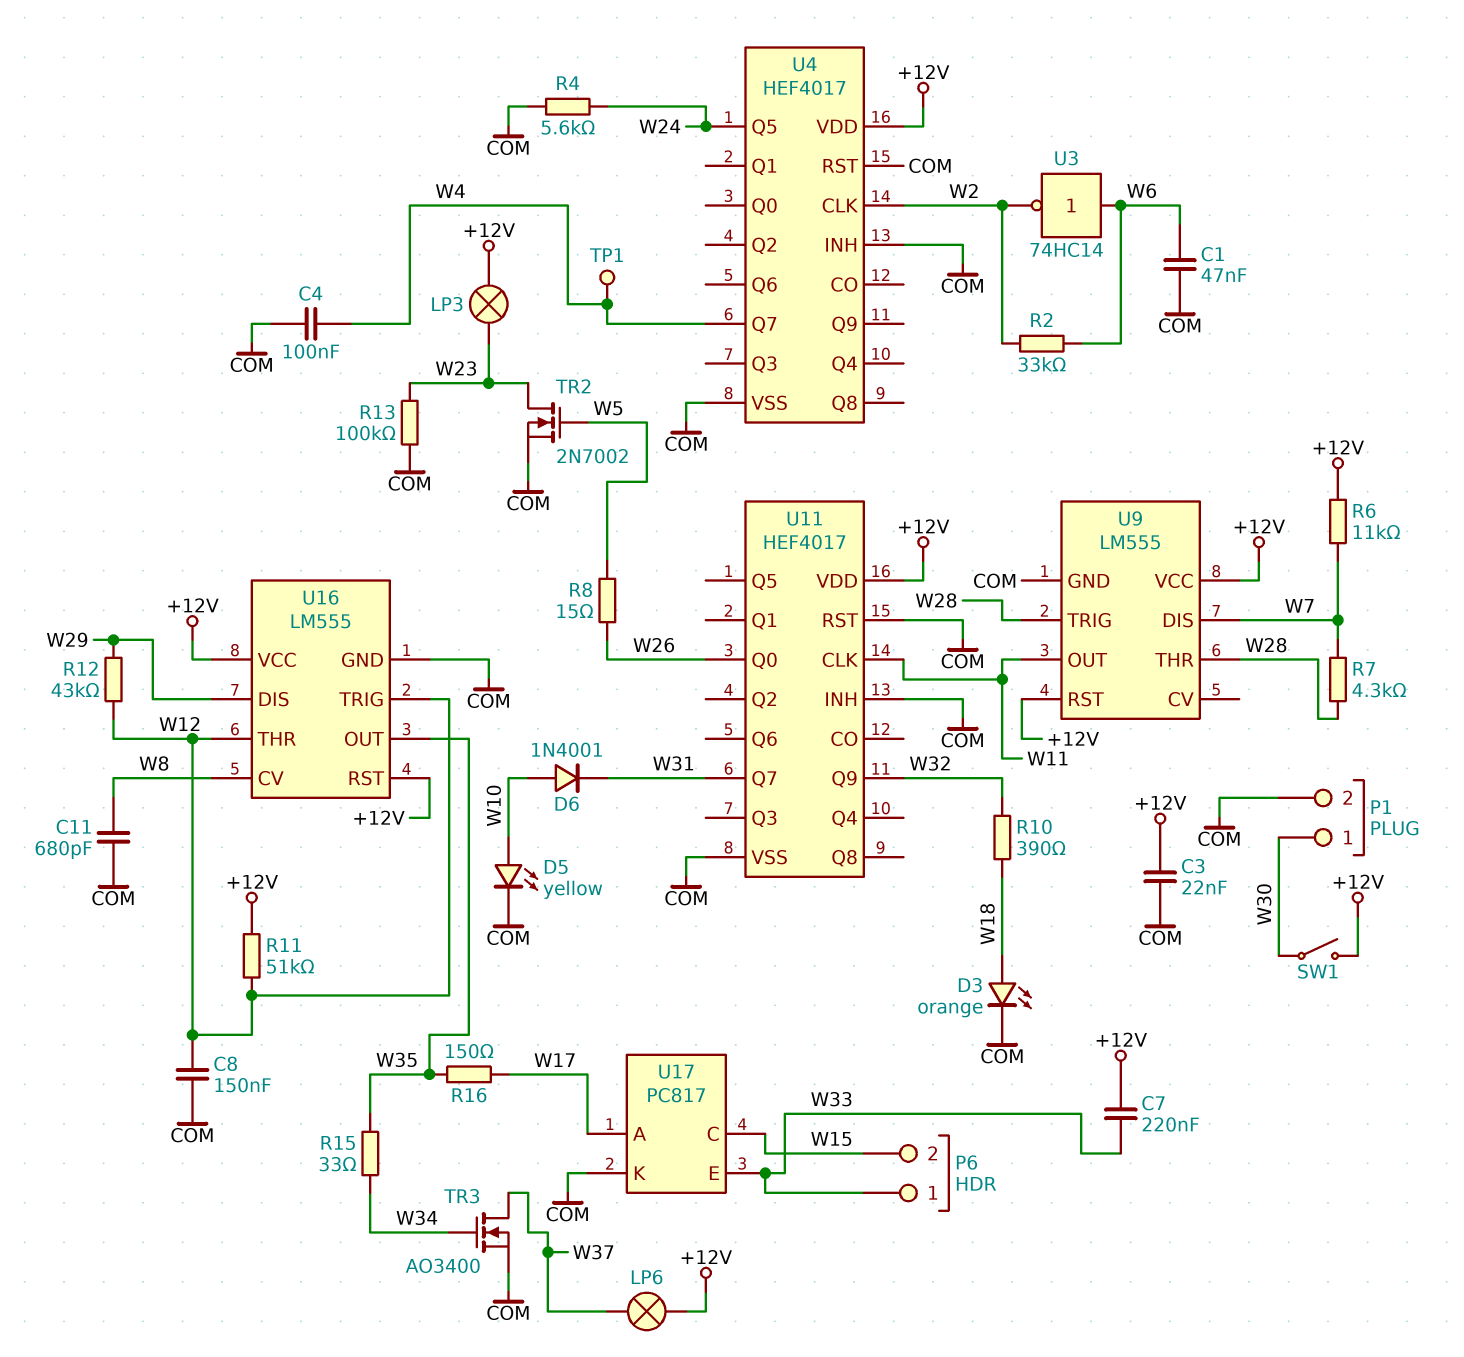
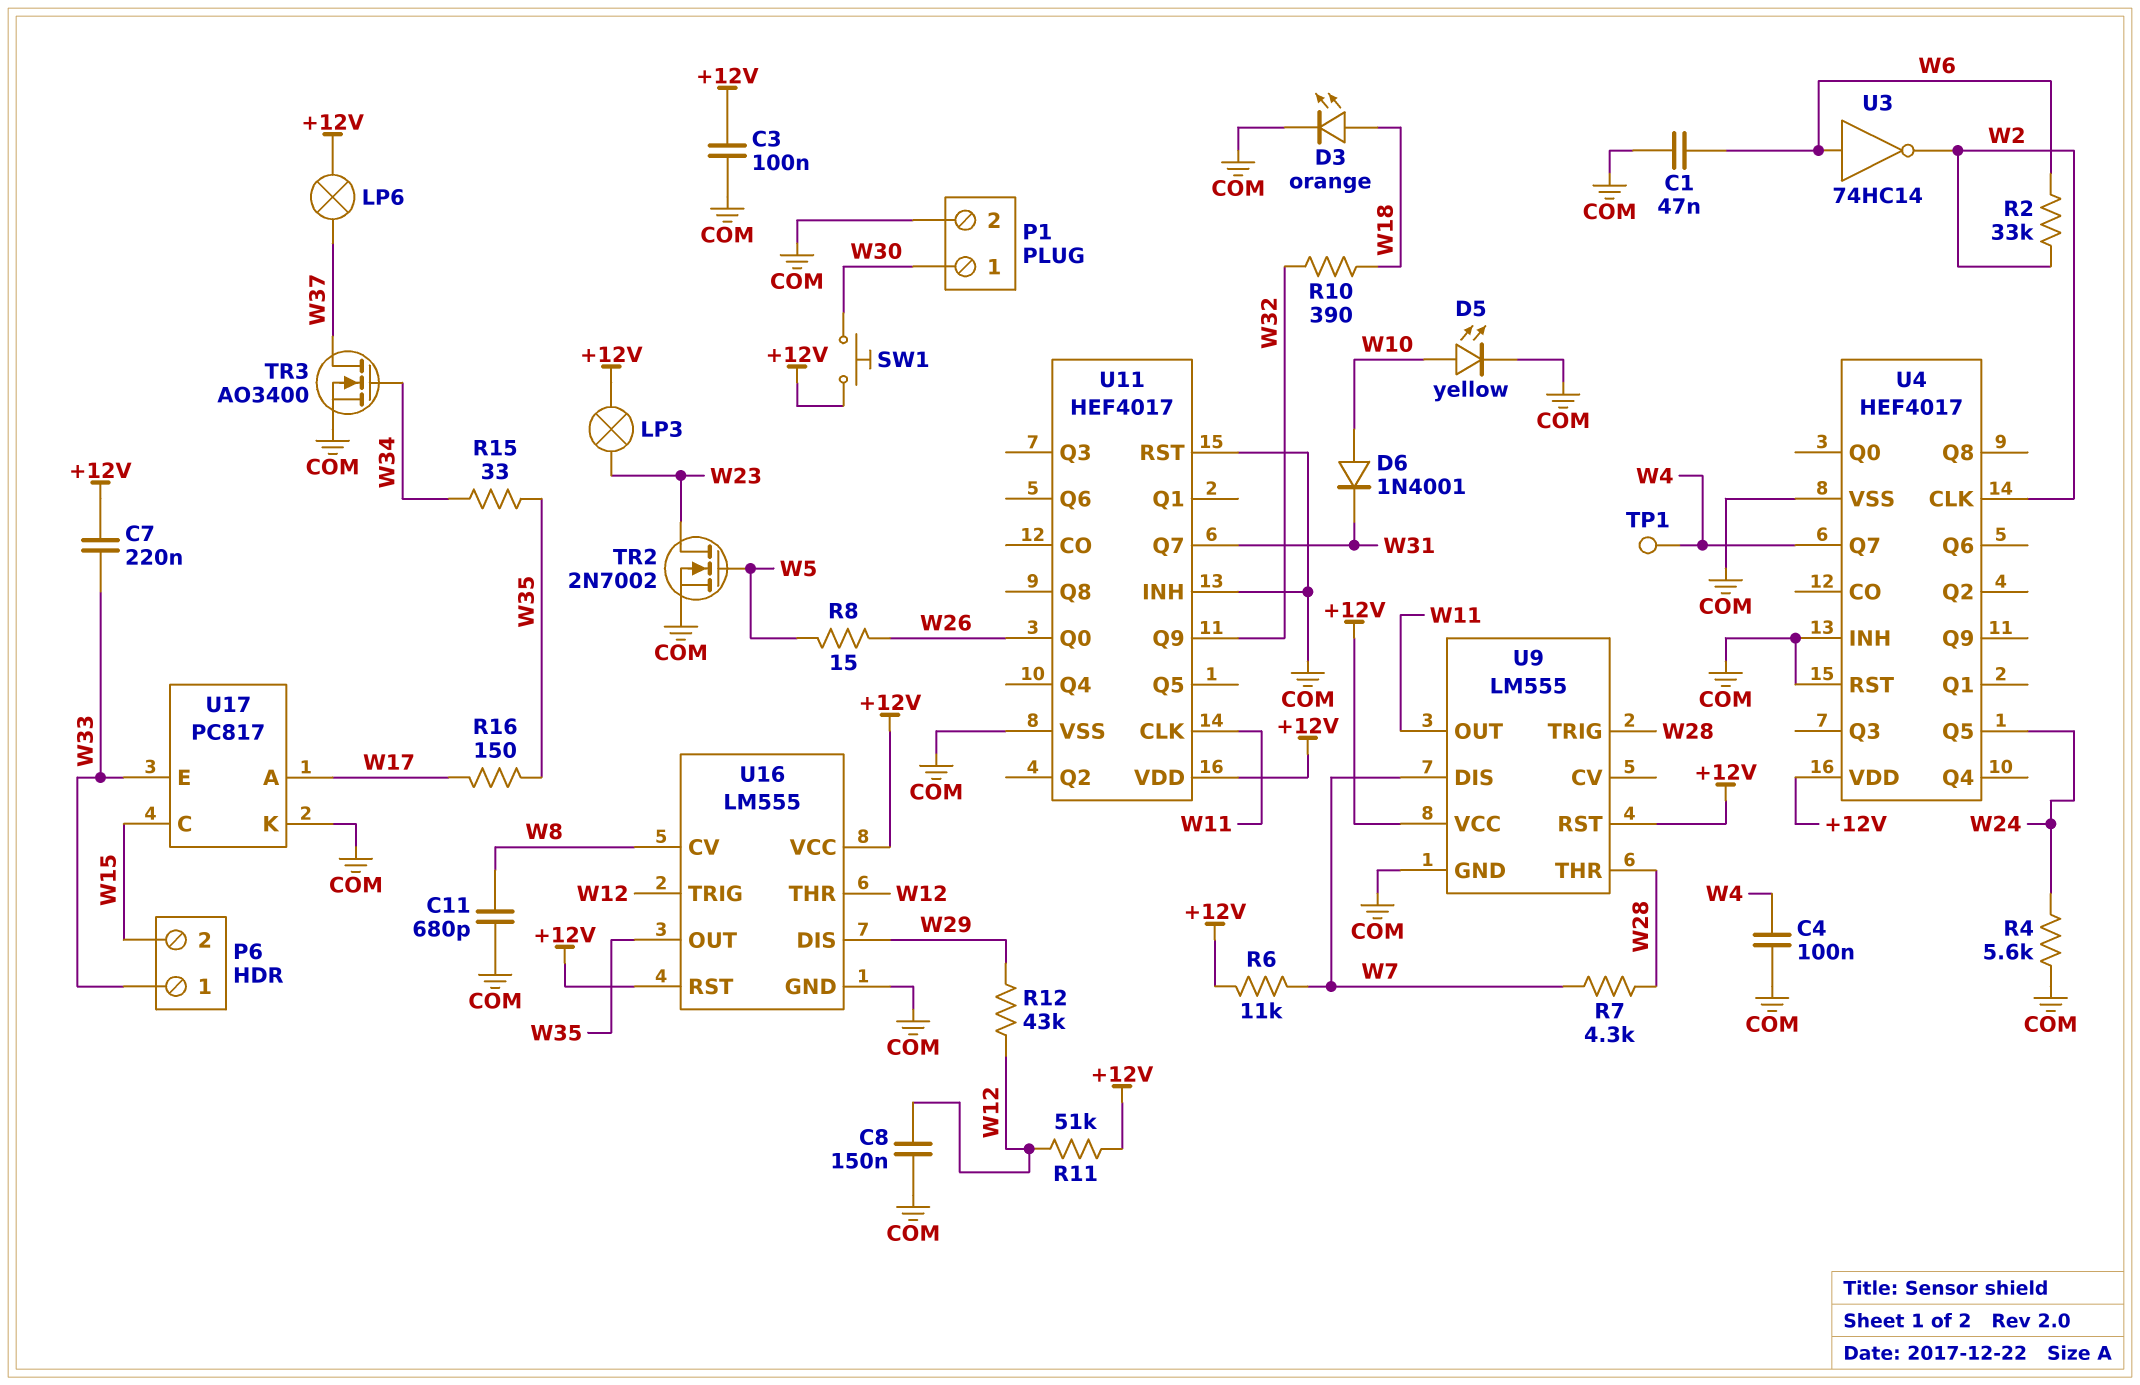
C3: 22nF (+12V, COM) -> 100nF (+12V, COM)
R13: 100k (COM, W23) -> none
SW1: switch (+12V, W30) -> button (+12V, W30)

